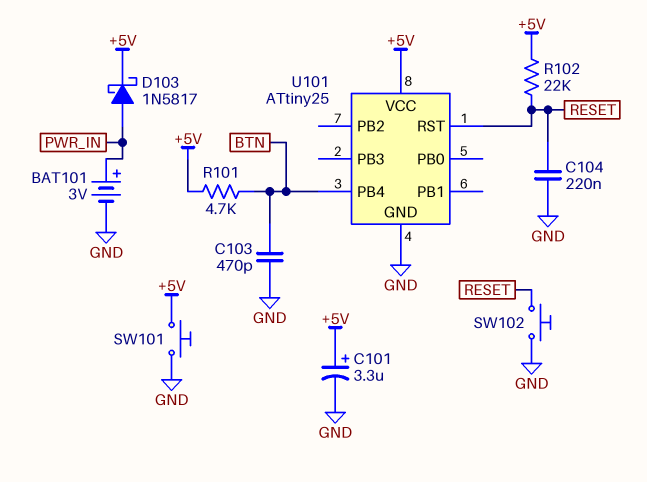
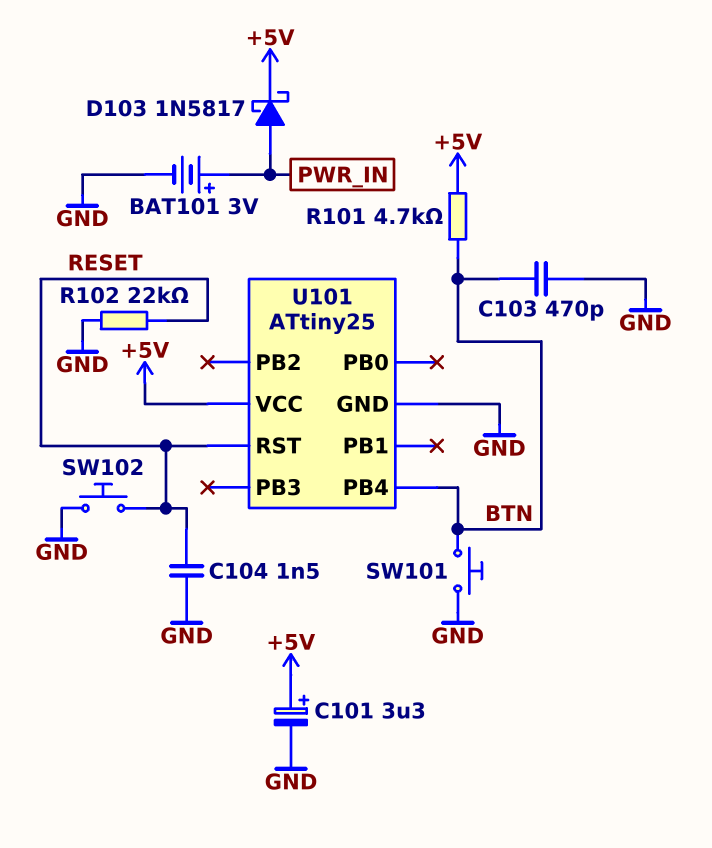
C104: 220nF (GND, RESET) -> 1.5nF (GND, RESET)
R102: 22k (+5V, RESET) -> 22k (GND, RESET)
SW101: button (+5V, GND) -> button (BTN, GND)

